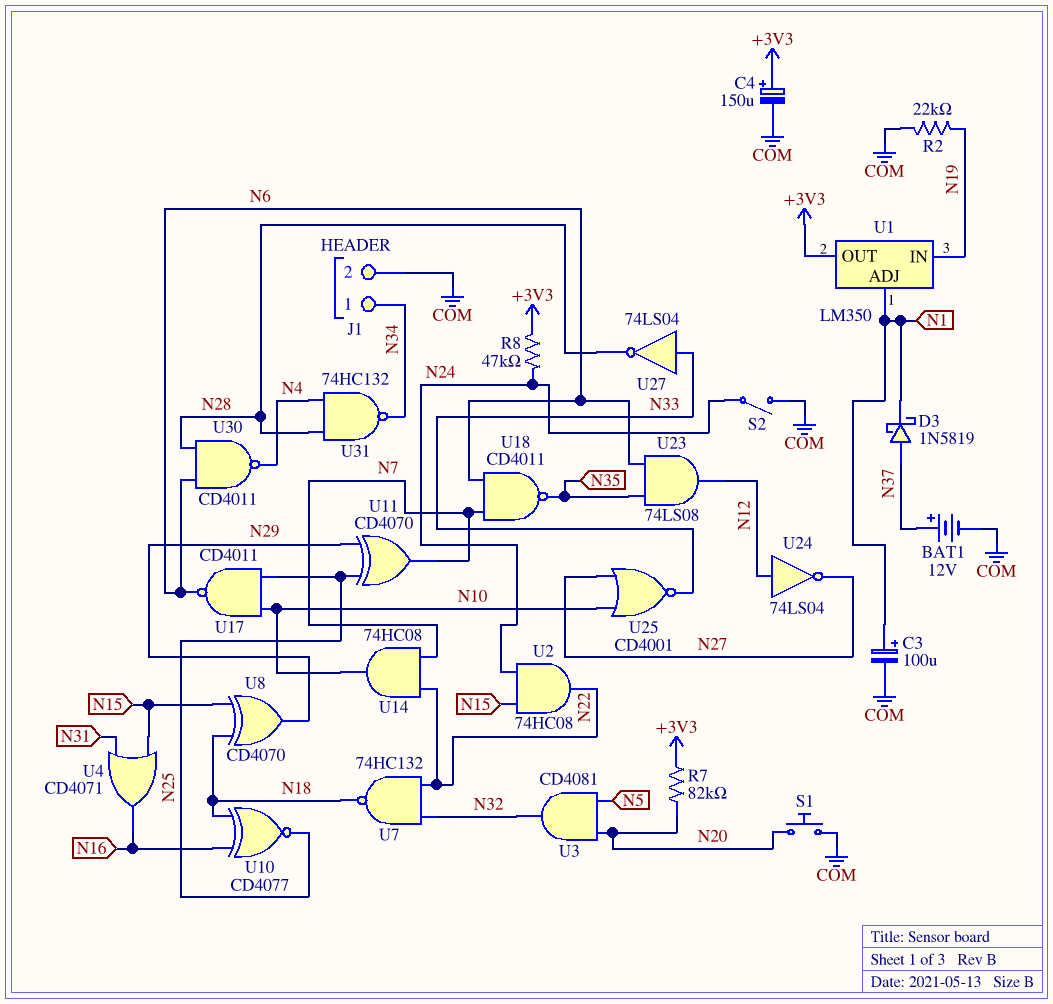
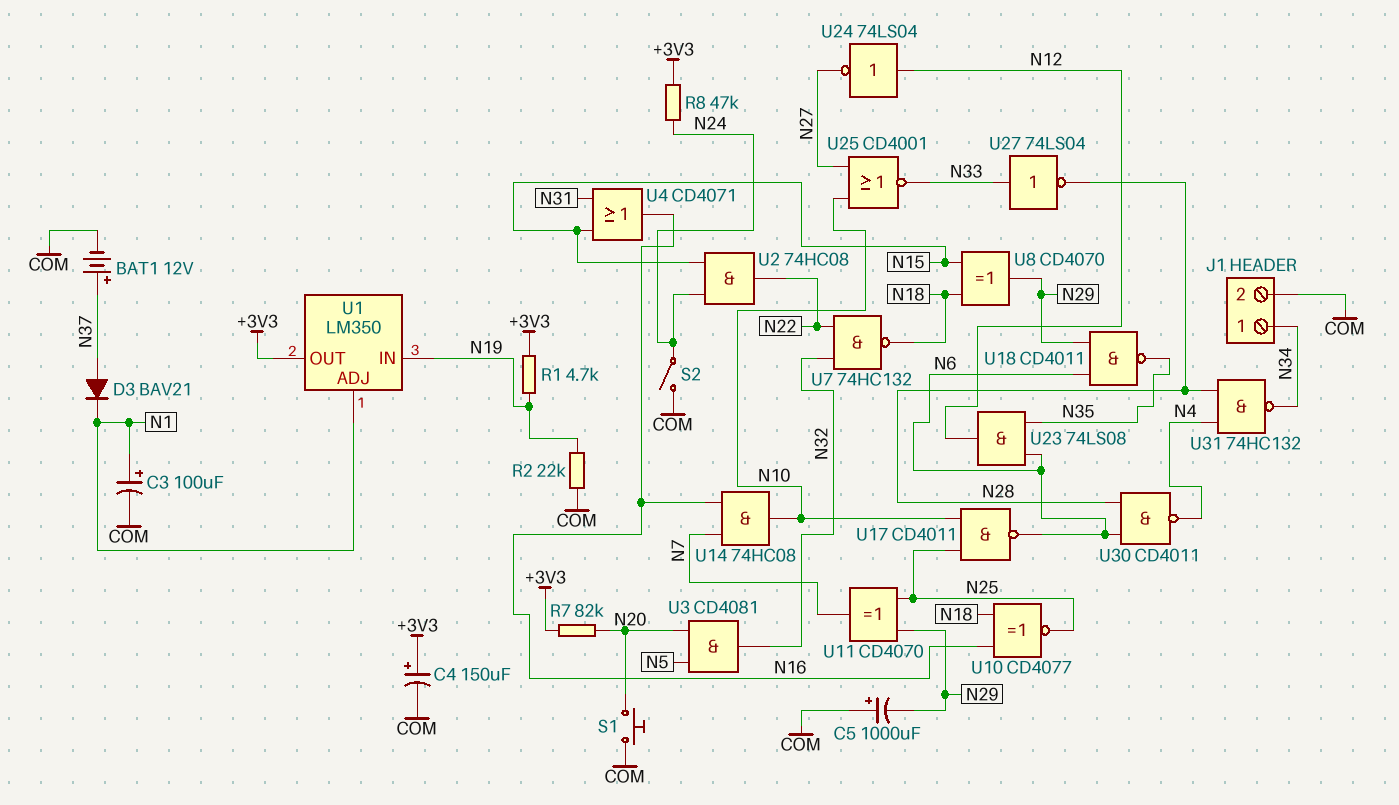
C5: none -> 1000uF (plus COM, minus N29)
D3: schottky 1N5819 (A N37, K N1) -> diode BAV21 (A N37, K N1)
R1: none -> 4.7k (+3V3, N19)
U14: AND 74HC08 (in N7, in N22, out N10) -> AND 74HC08 (in N7, in N16, out N10)
U18: NAND CD4011 (in N6, in N7, out N35) -> NAND CD4011 (in N6, in N29, out N35)

